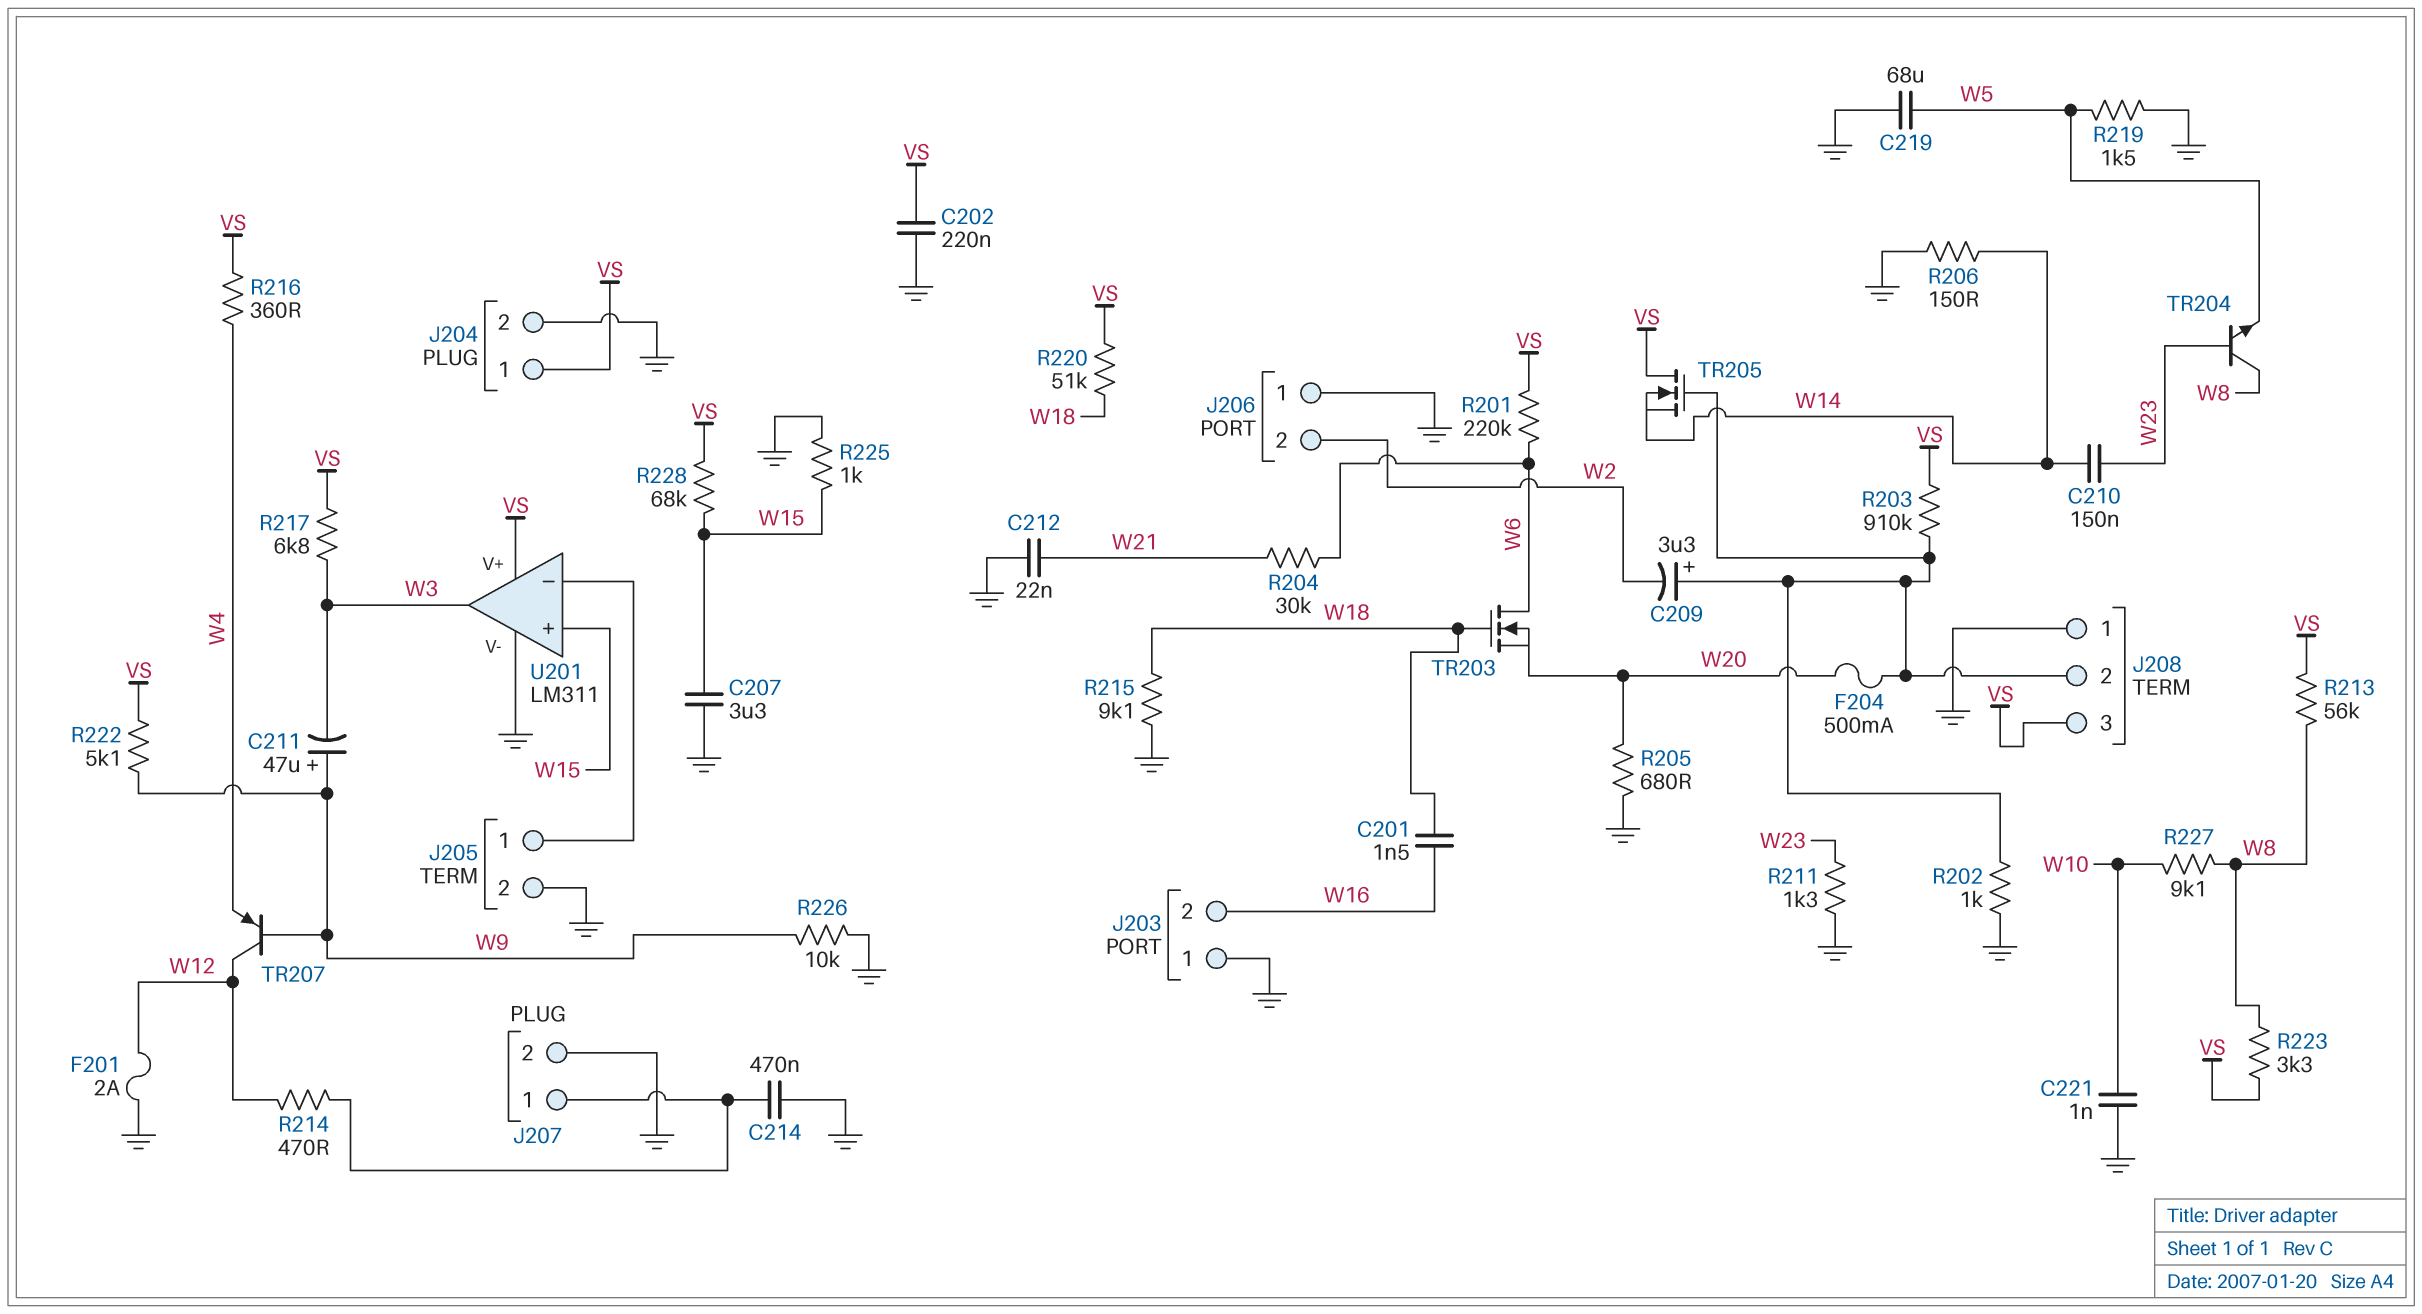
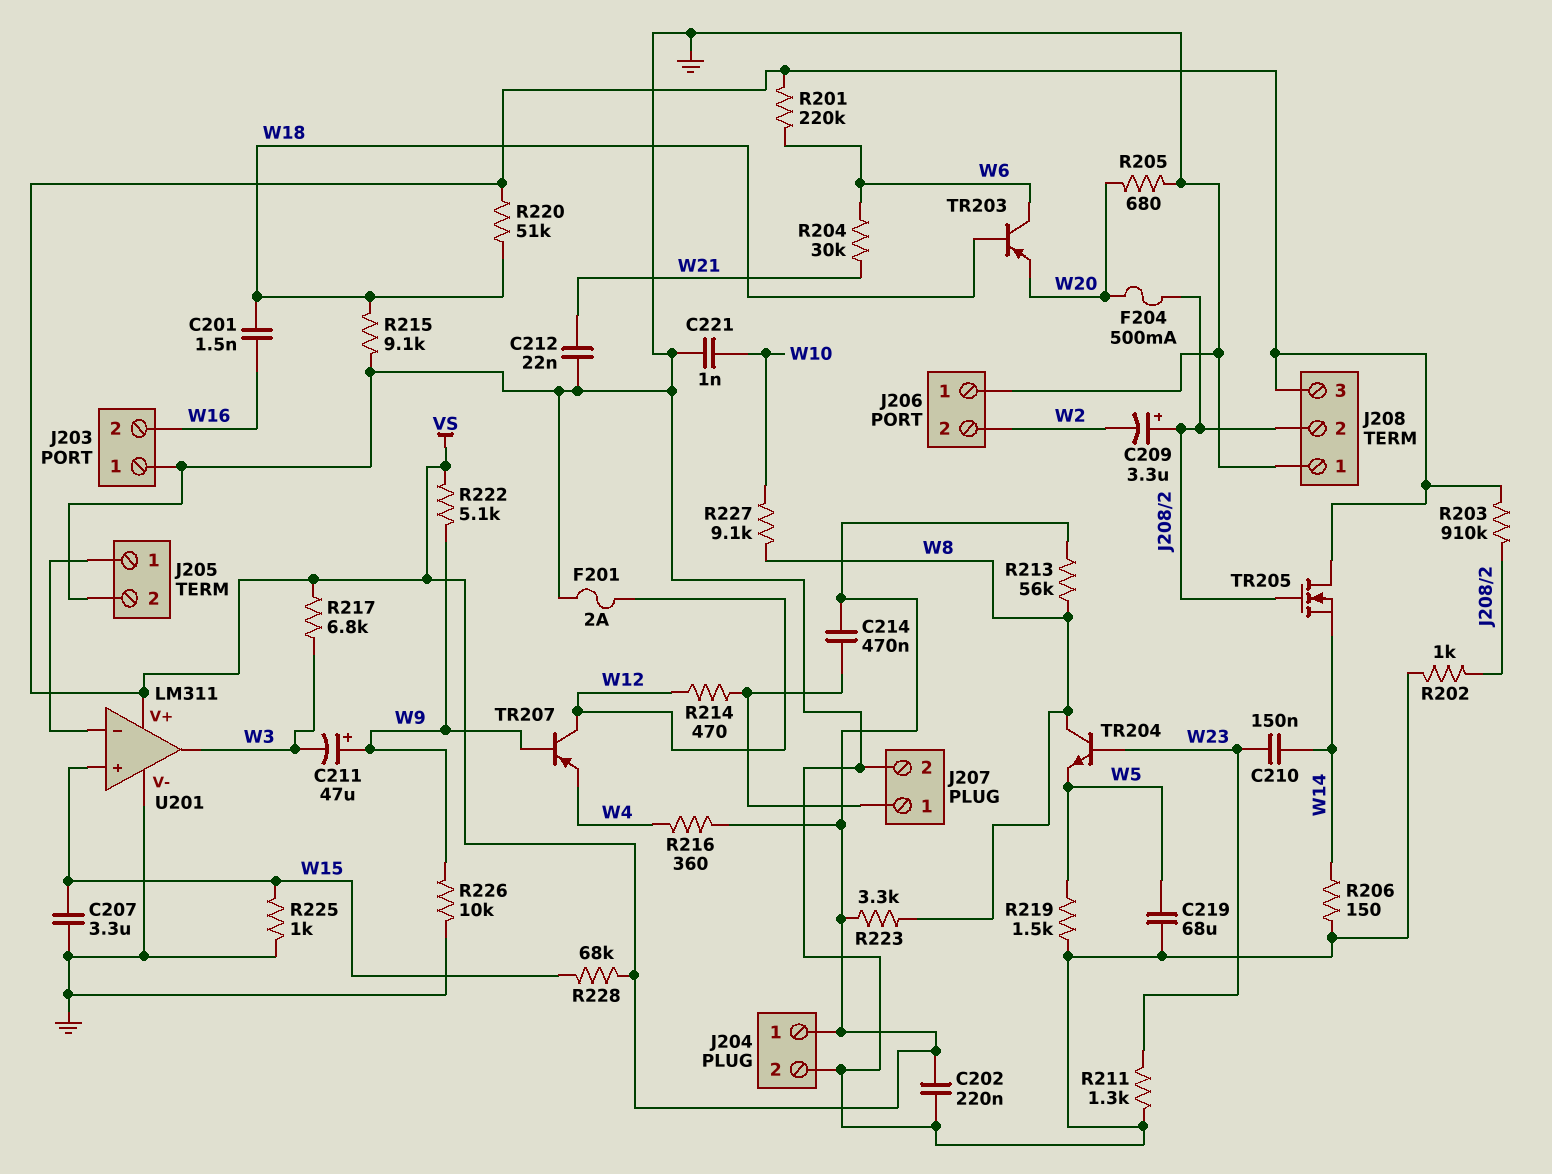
C214: 470nF (GND, J207/1) -> 470nF (J207/1, VS)
TR203: NMOS (G W18, D W6, S W20) -> PNP (B W18, C W6, E W20)

